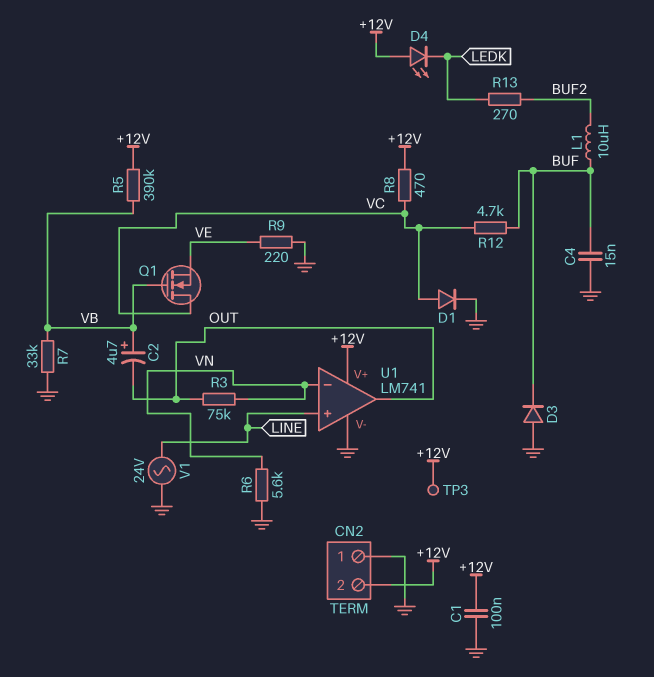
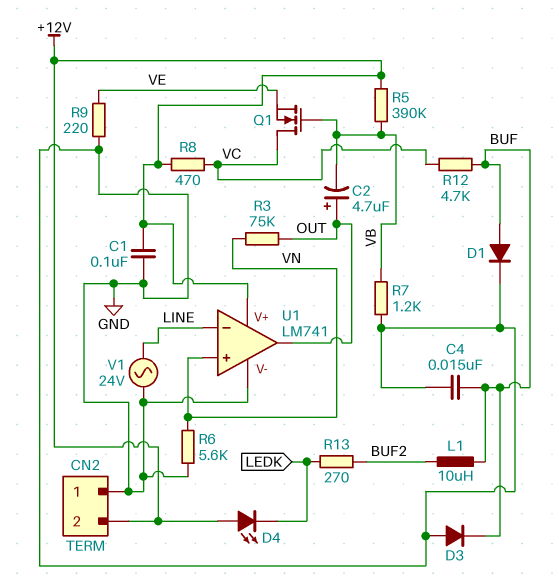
C2: 4.7uF (plus VB, minus OUT) -> 4.7uF (plus OUT, minus VB)
D1: diode (A VC, K GND) -> diode (A BUF, K GND)
R7: 33k (GND, VB) -> 1.2k (GND, VB)
TP3: test point (+12V) -> none
U1 pin in+: LINE -> VN
U1 pin in-: VN -> LINE

